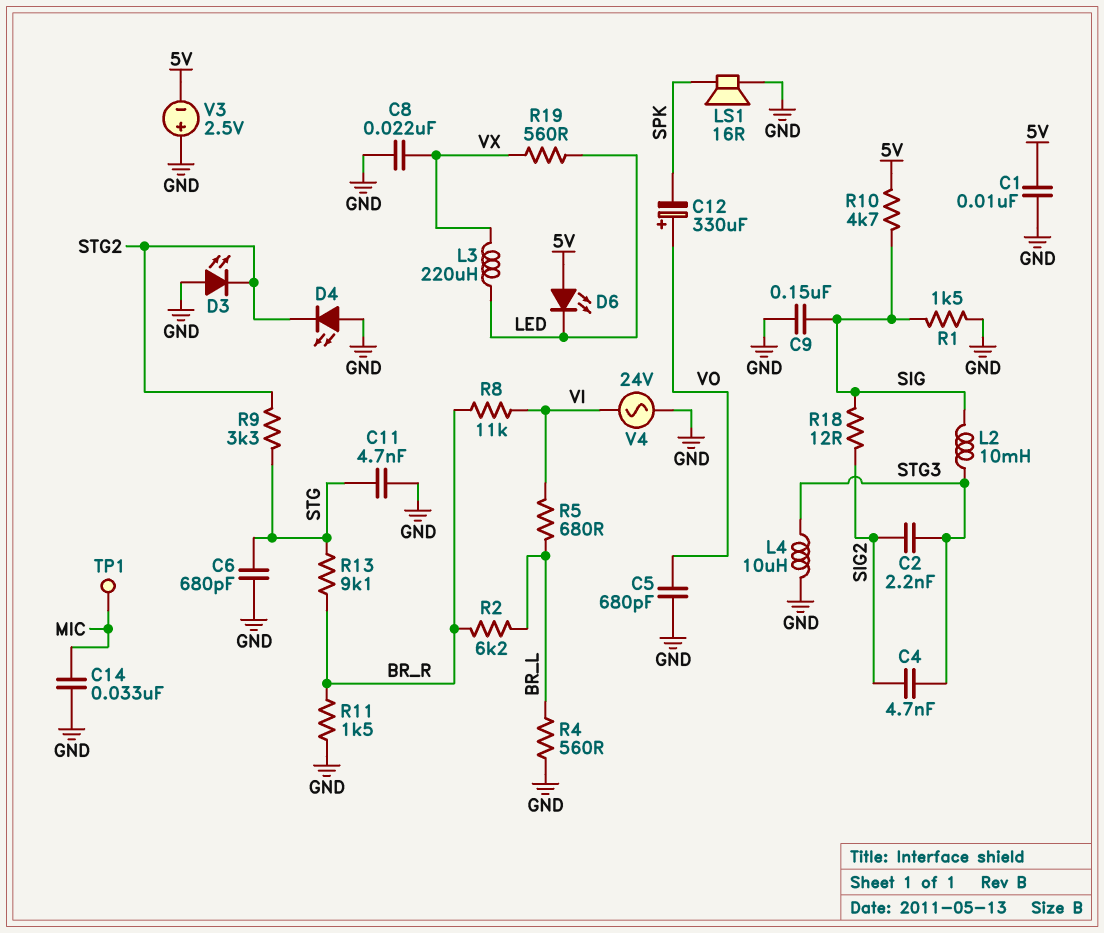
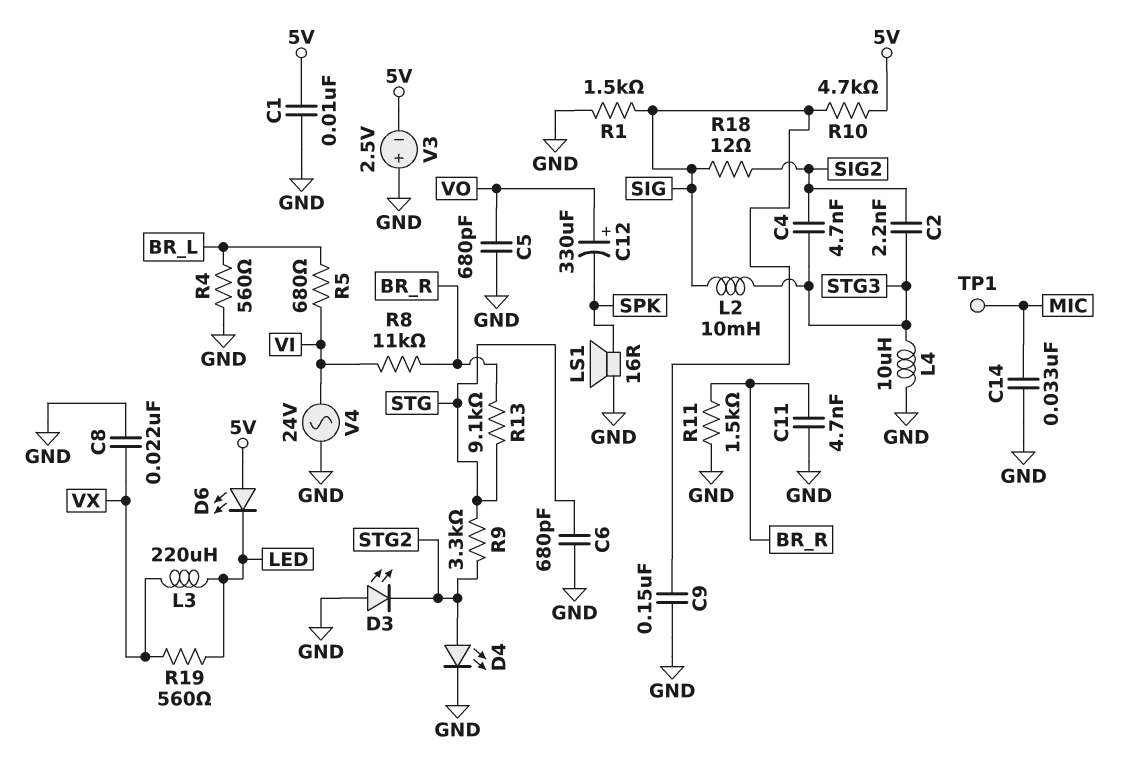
C11: 4.7nF (GND, STG) -> 4.7nF (BR_R, GND)
D4: LED (A GND, K STG2) -> LED (A STG2, K GND)
R2: 6.2k (BR_L, BR_R) -> none

